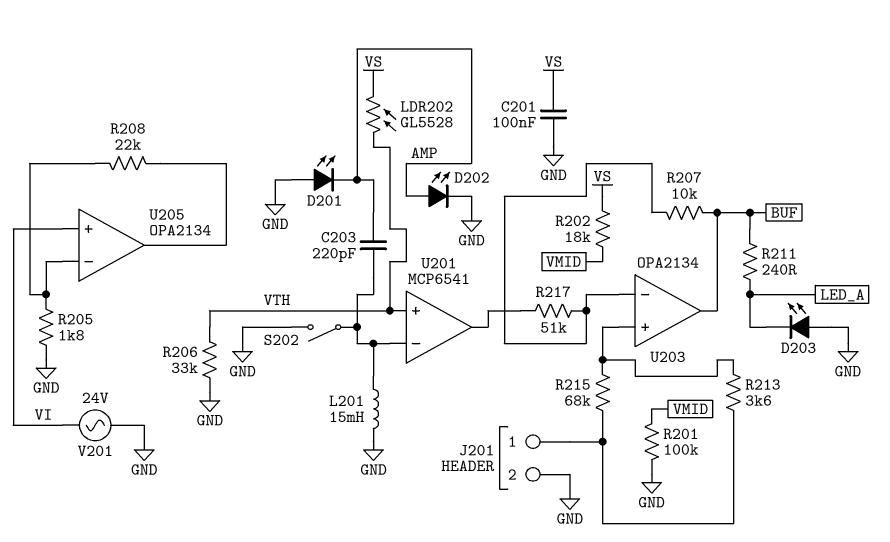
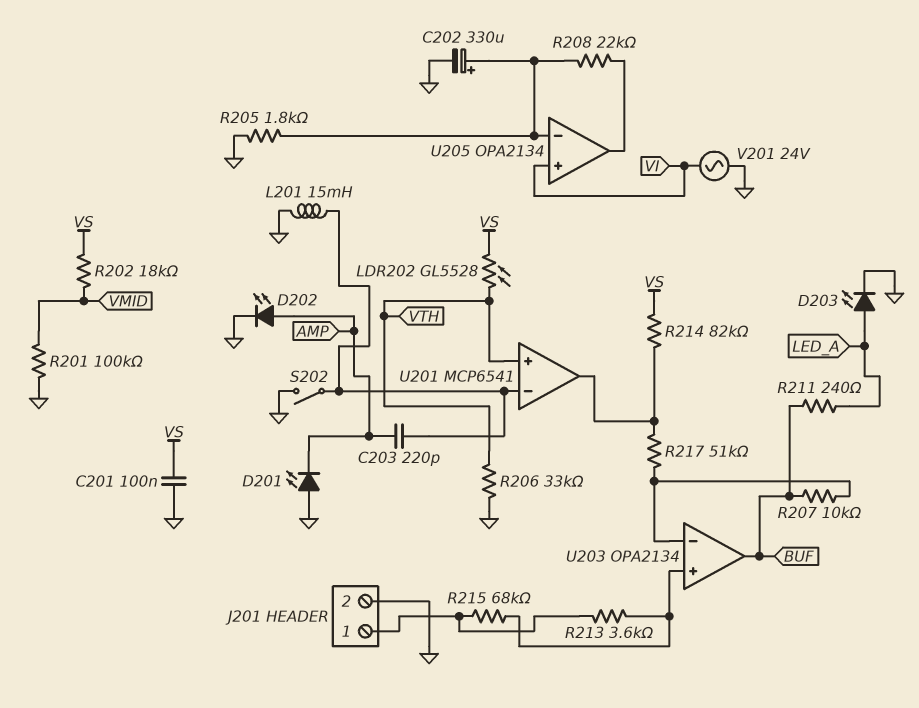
C202: none -> 330uF (plus U205/in-, minus GND)
D203: LED (A GND, K LED_A) -> LED (A LED_A, K GND)
R214: none -> 82k (U201/out, VS)

